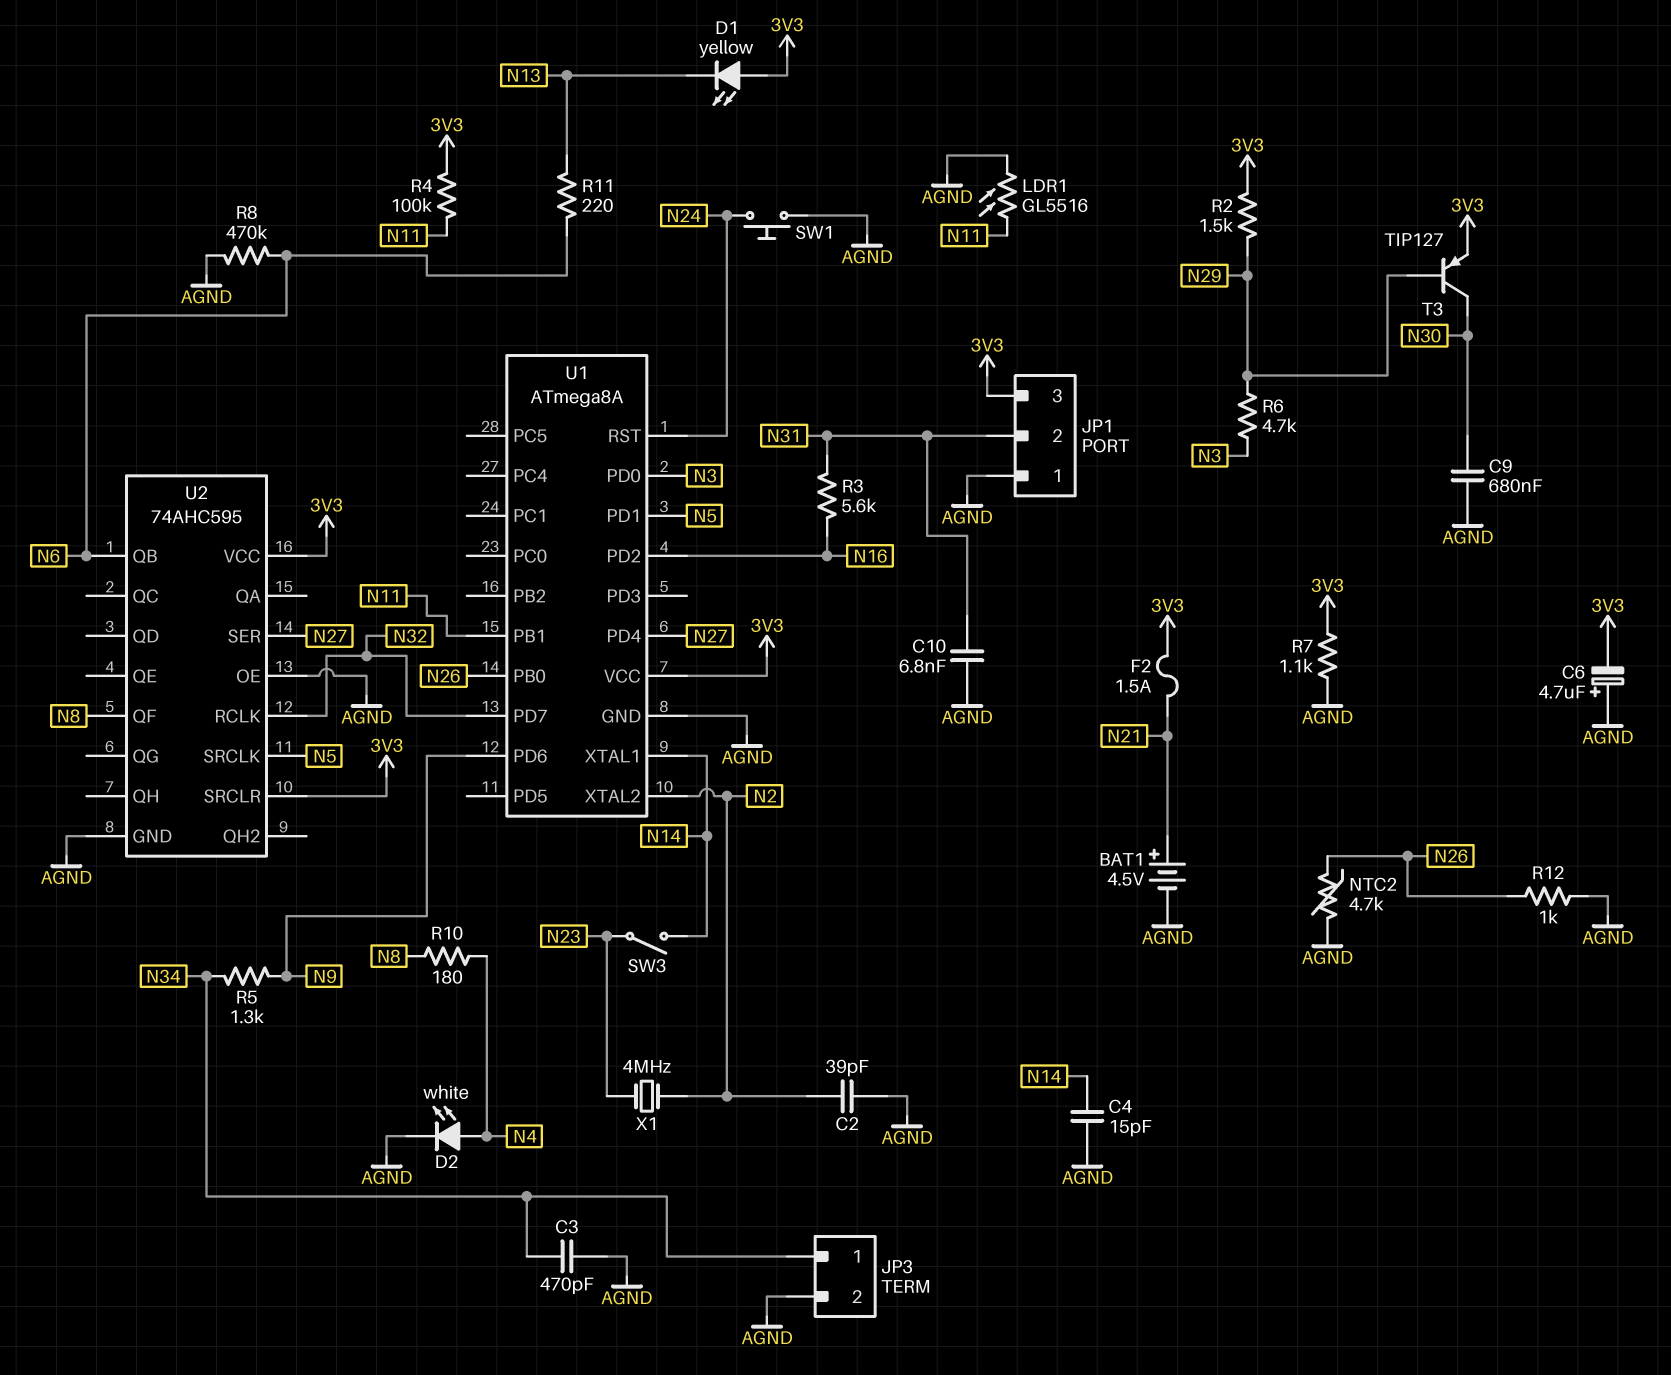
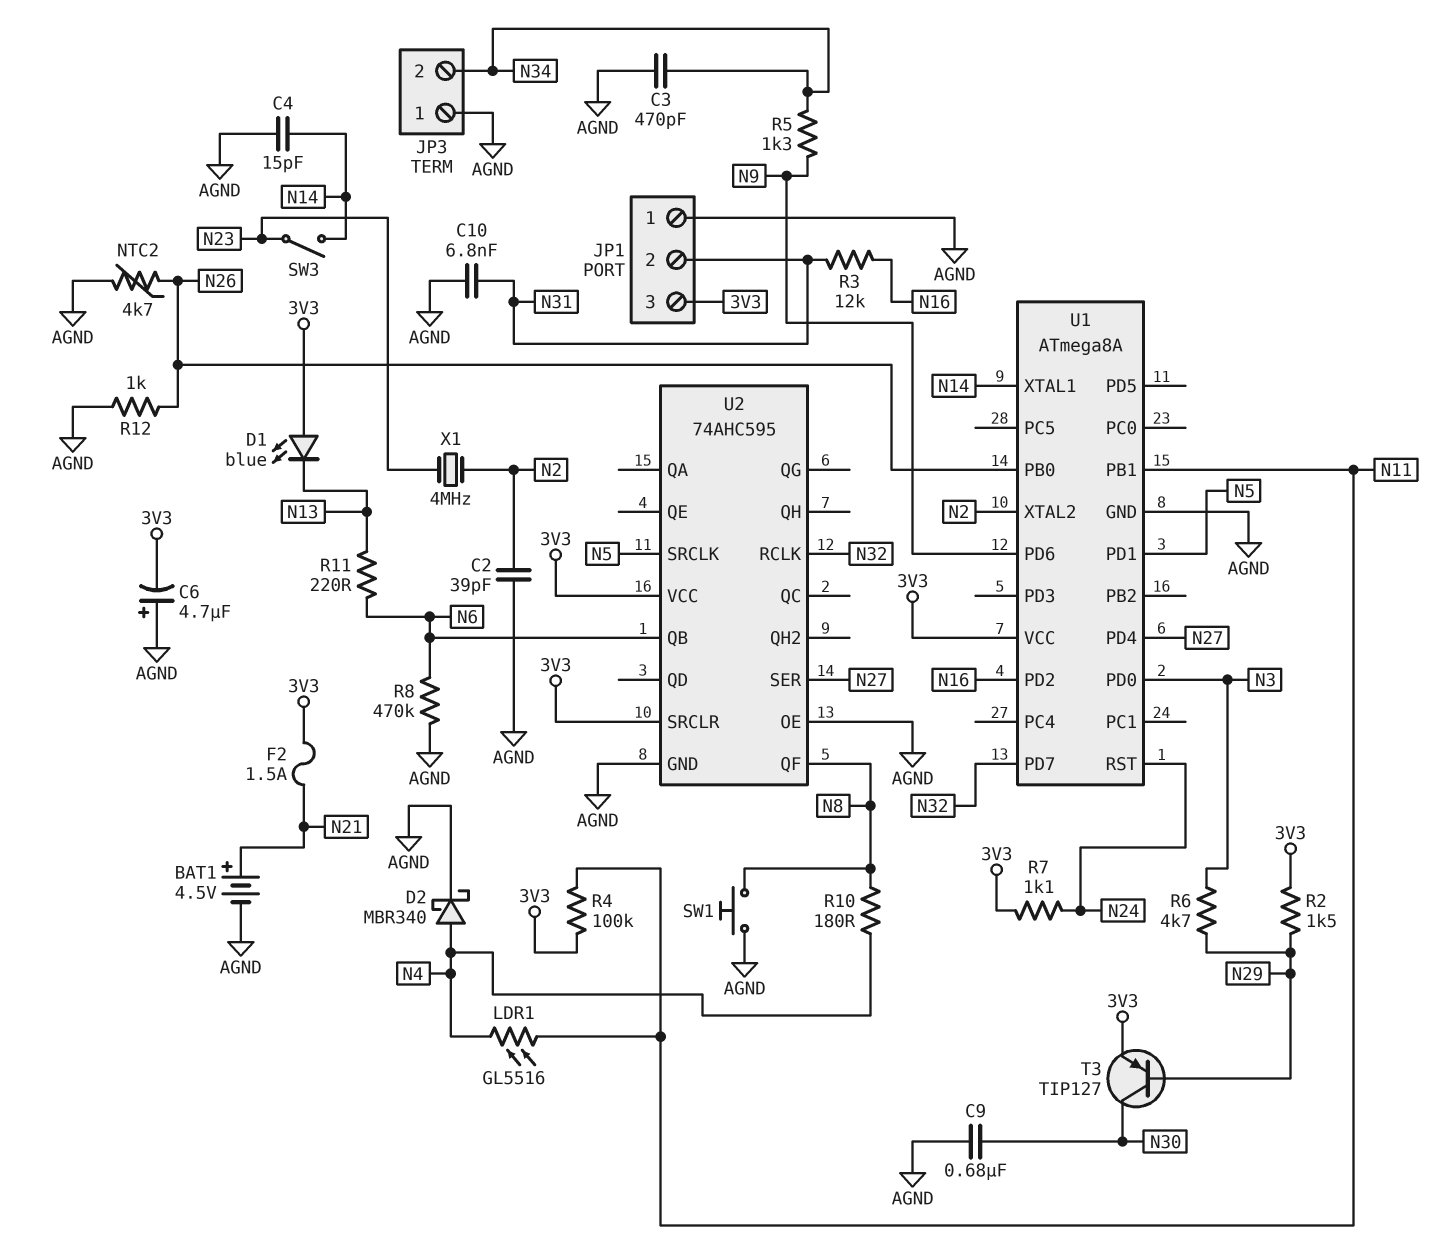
D1: LED yellow (A 3V3, K N13) -> LED blue (A 3V3, K N13)
D2: LED white (A N4, K AGND) -> schottky MBR340 (A N4, K AGND)
JP3 pin 1: N34 -> AGND
JP3 pin 2: AGND -> N34
LDR1: GL5516 (AGND, N11) -> GL5516 (N4, N11)
R3: 5.6k (N16, N31) -> 12k (N16, N31)
R7: 1.1k (3V3, AGND) -> 1.1k (3V3, N24)
SW1: button (AGND, N24) -> button (AGND, N8)

